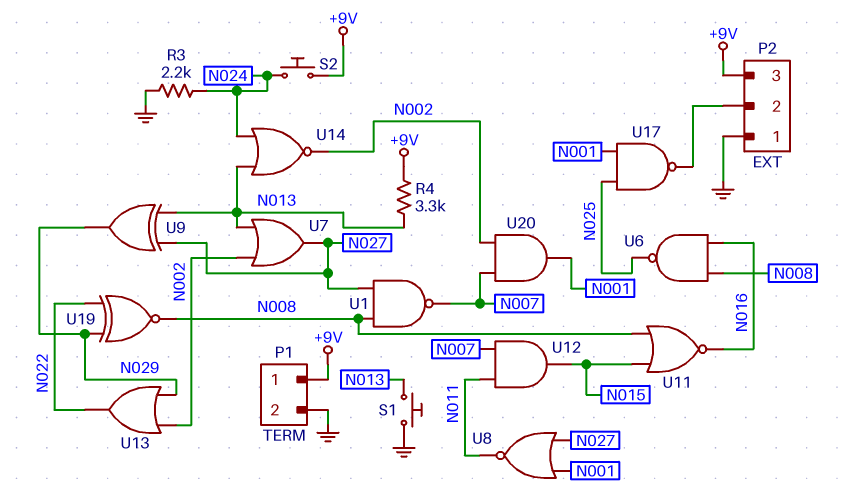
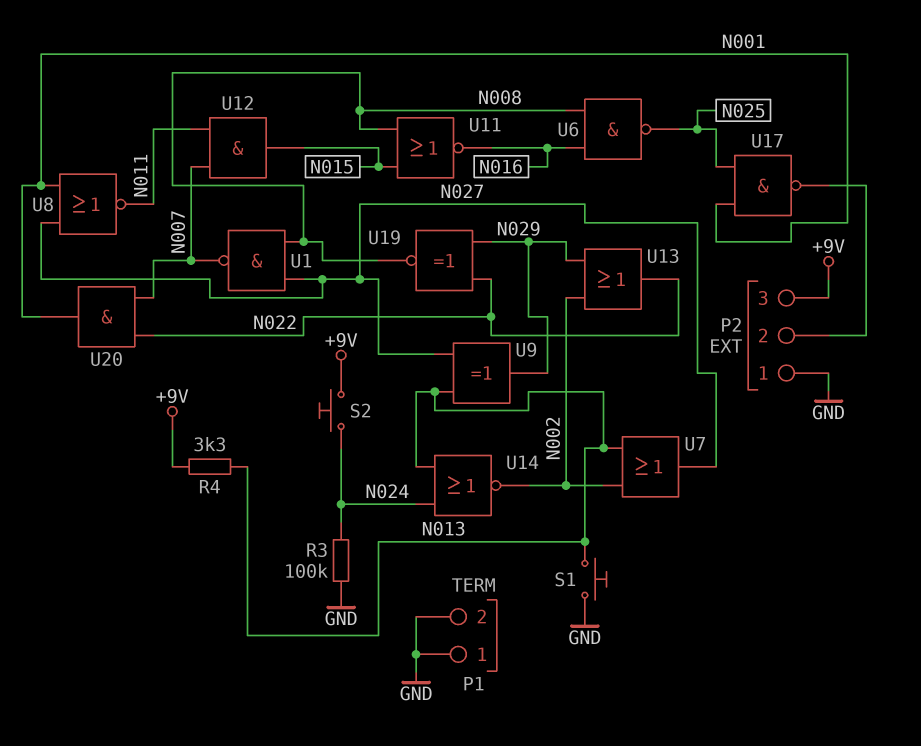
P1 pin 1: +9V -> GND
R3: 2.2k (GND, N024) -> 100k (GND, N024)
U20: AND (in N002, in N007, out N001) -> AND (in N007, in N022, out N001)

